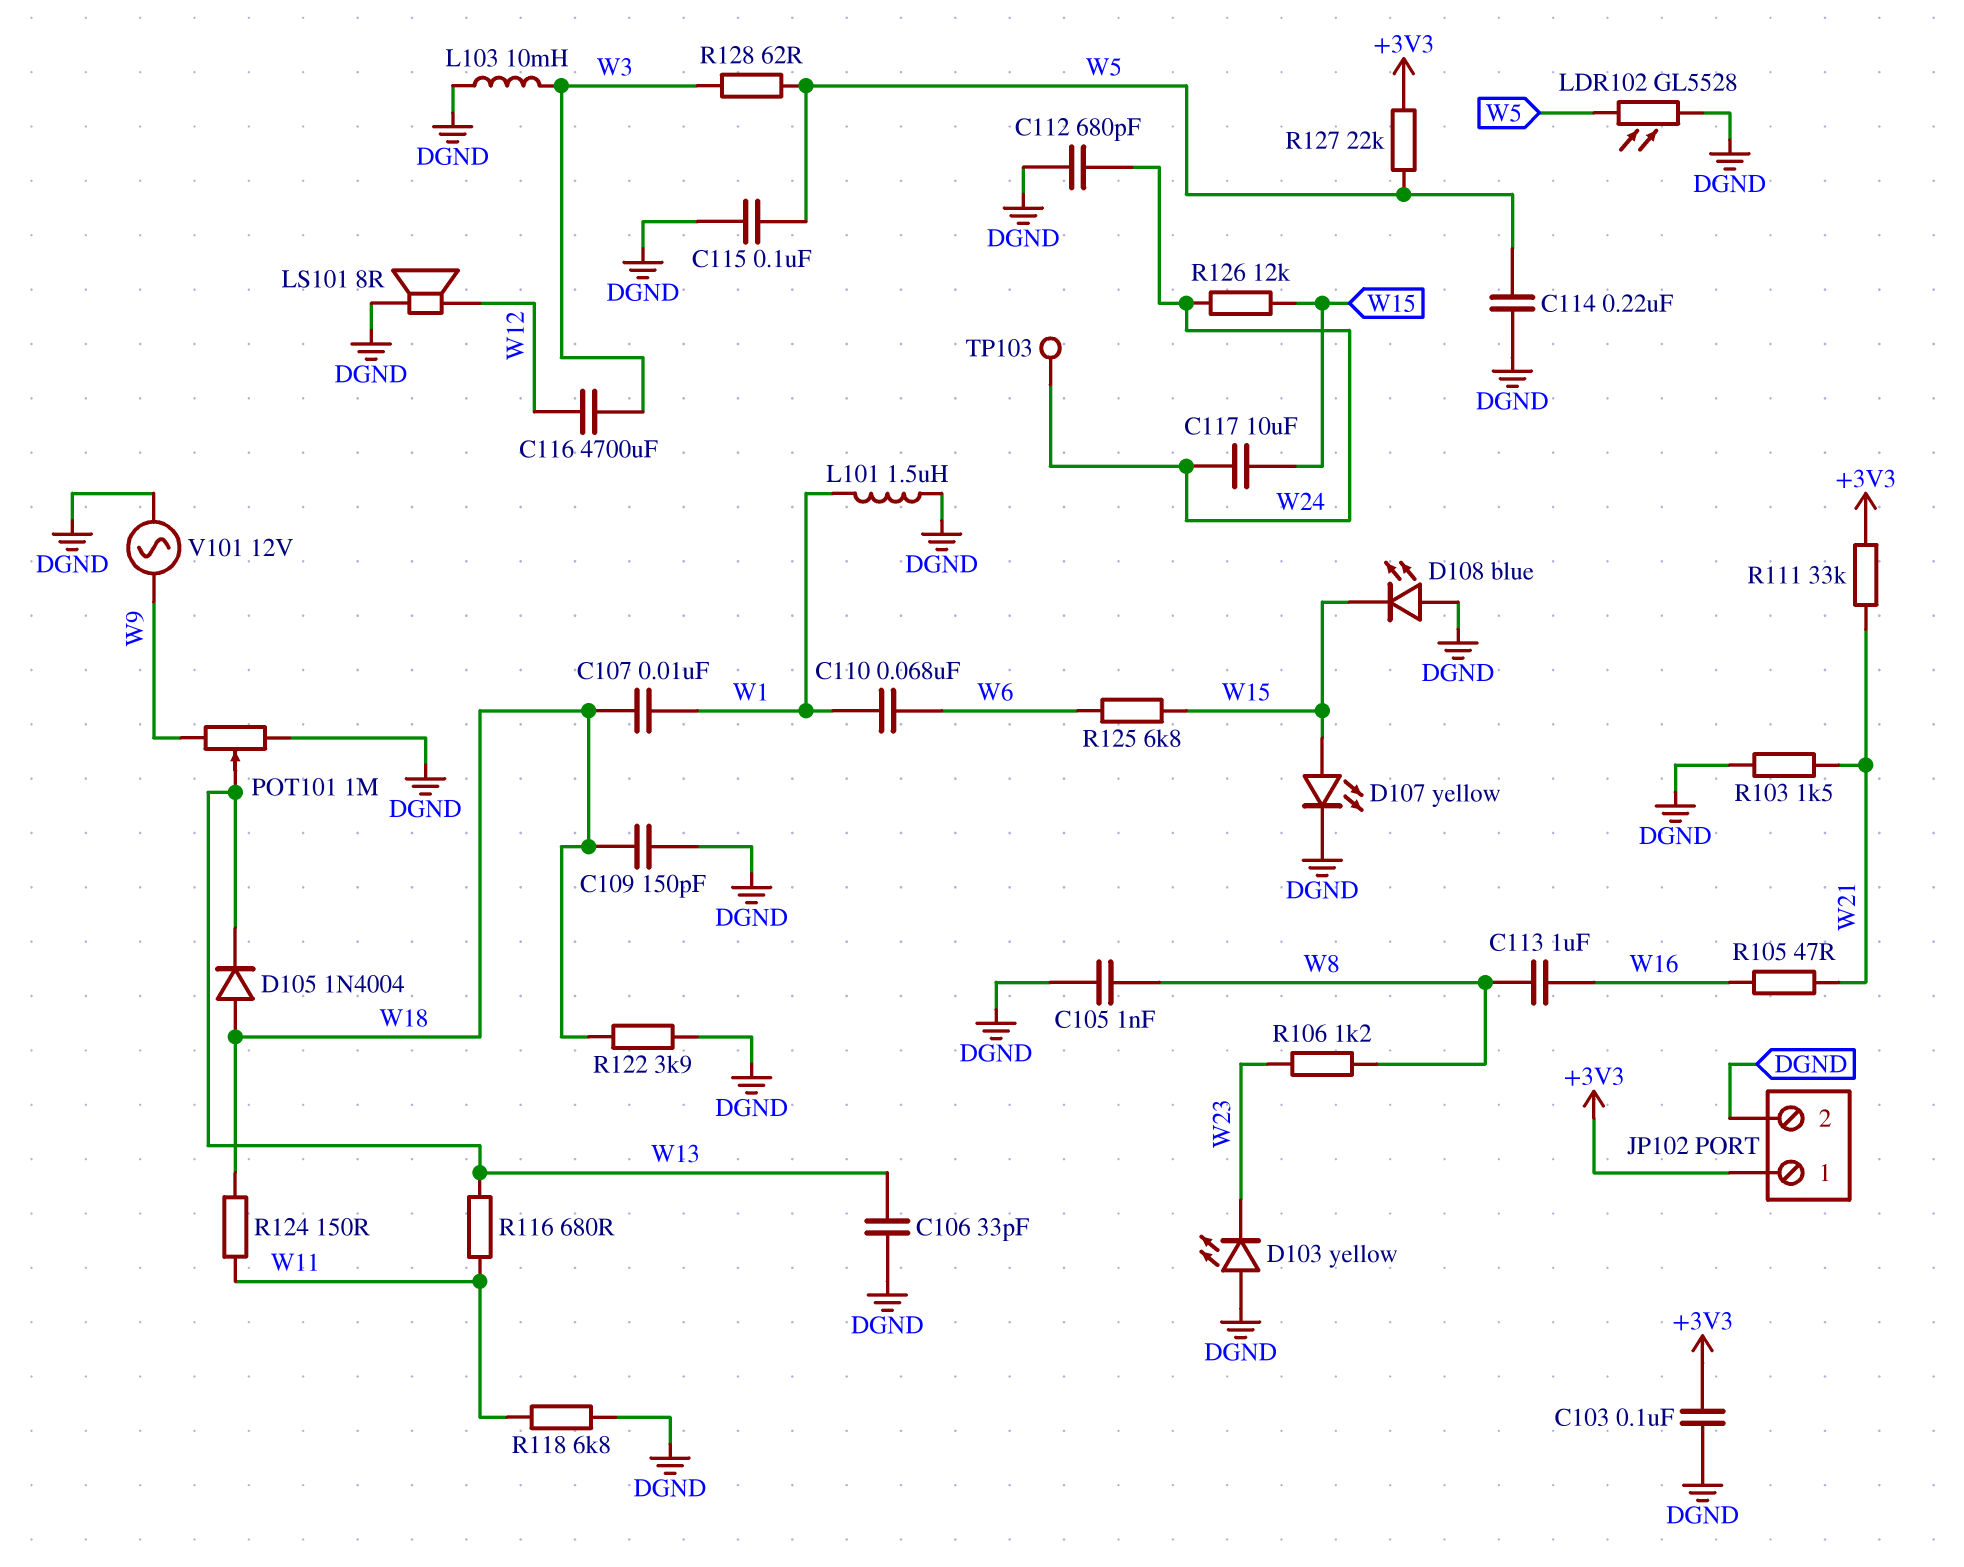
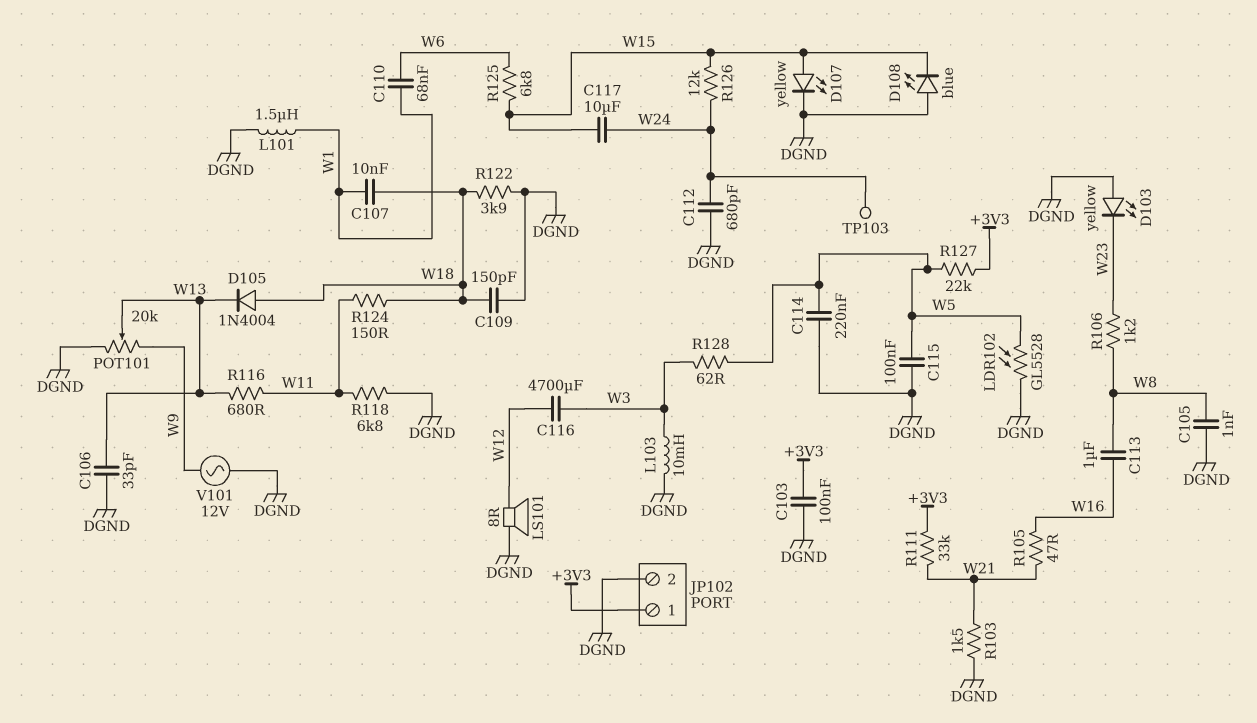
POT101: 1M (DGND, W9, wiper W13) -> 20k (DGND, W9, wiper W13)

